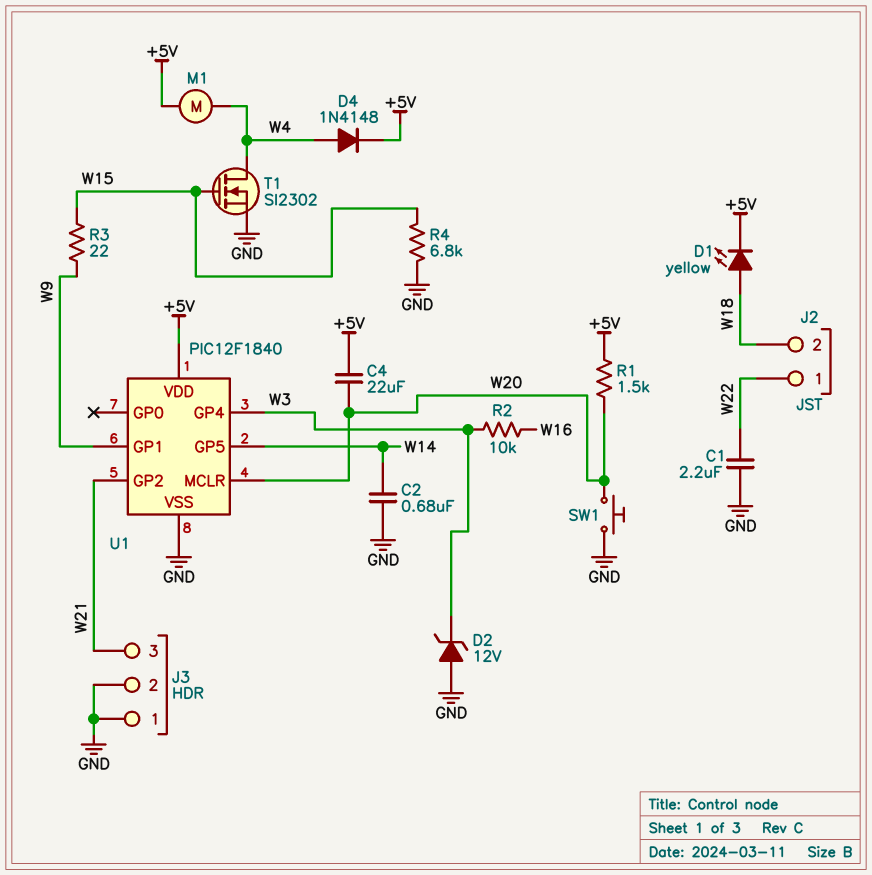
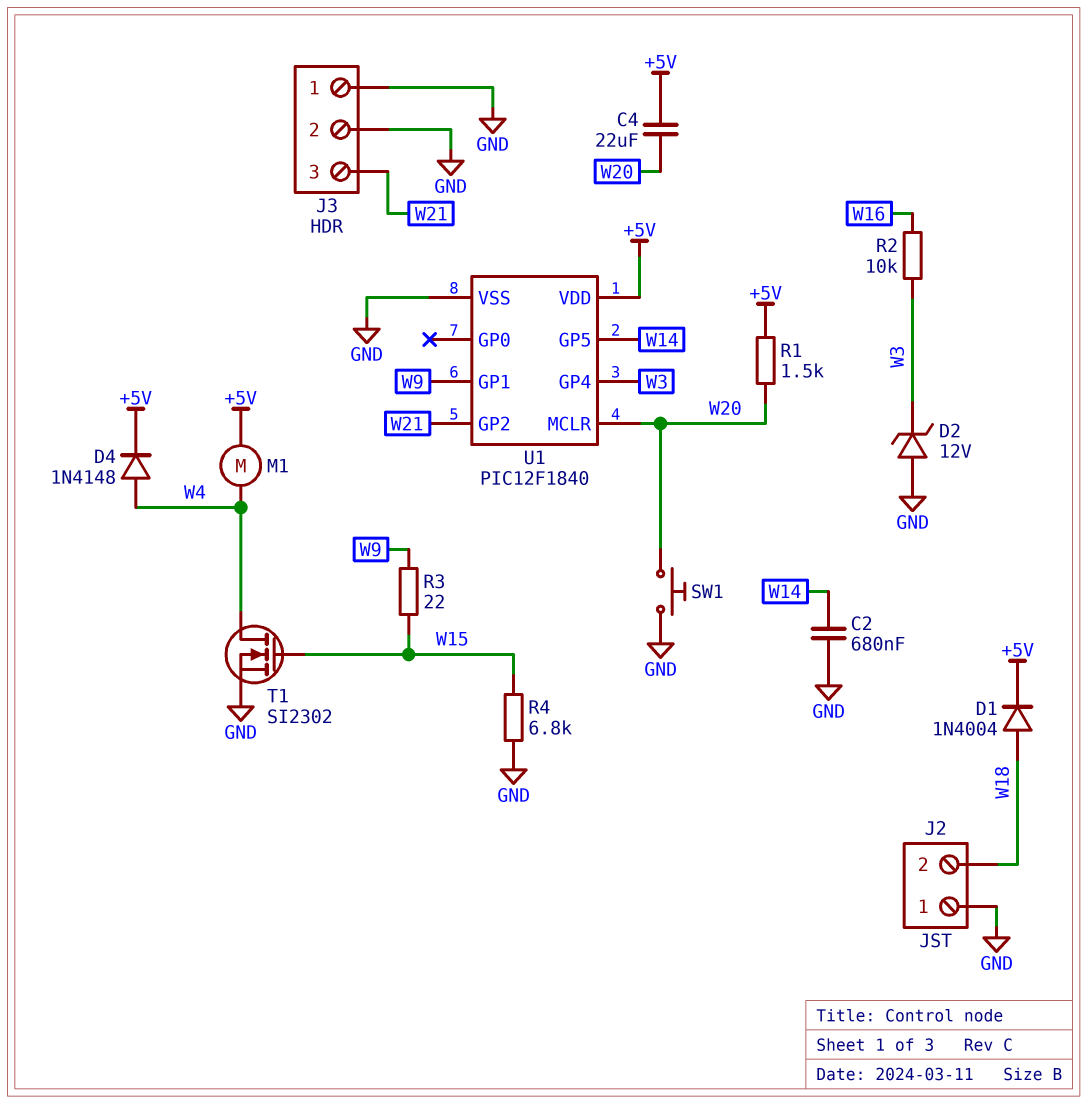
C1: 2.2uF (GND, W22) -> none
D1: LED yellow (A W18, K +5V) -> diode 1N4004 (A W18, K +5V)
J2 pin 1: W22 -> GND

